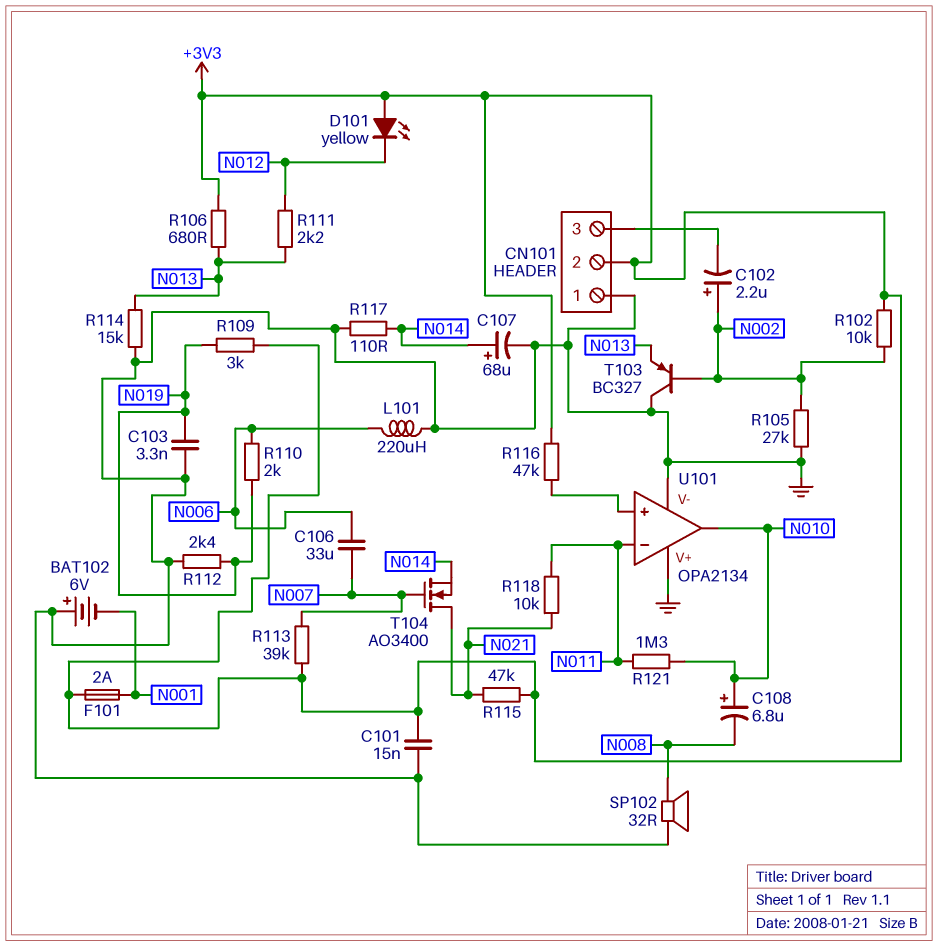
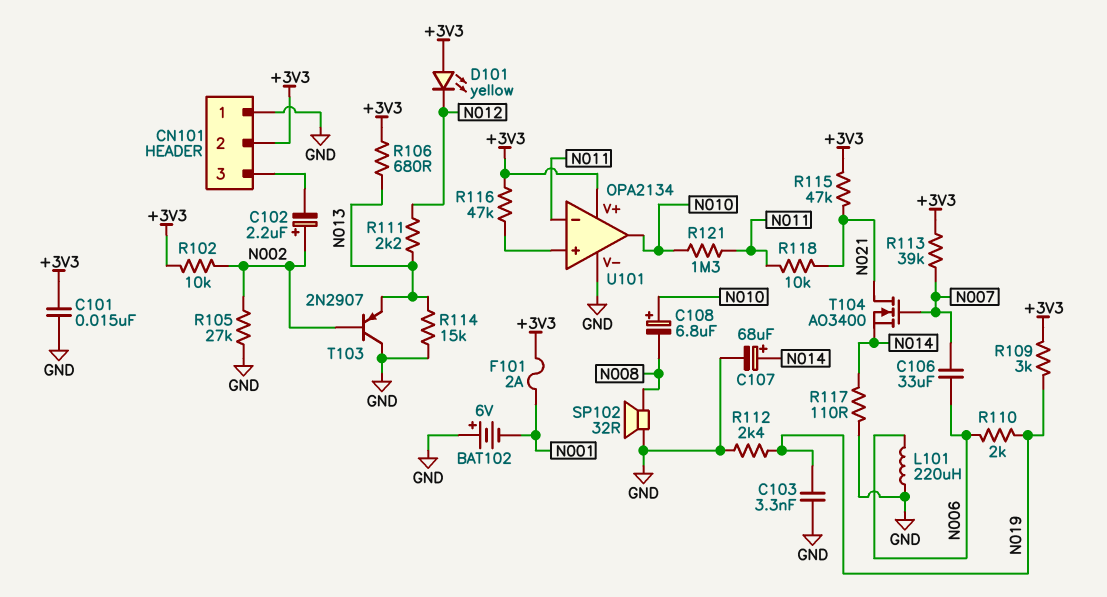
T103: PNP BC327 (B N002, C GND, E N013) -> PNP 2N2907 (B N002, C GND, E N013)
U101 pin V+: GND -> +3V3

